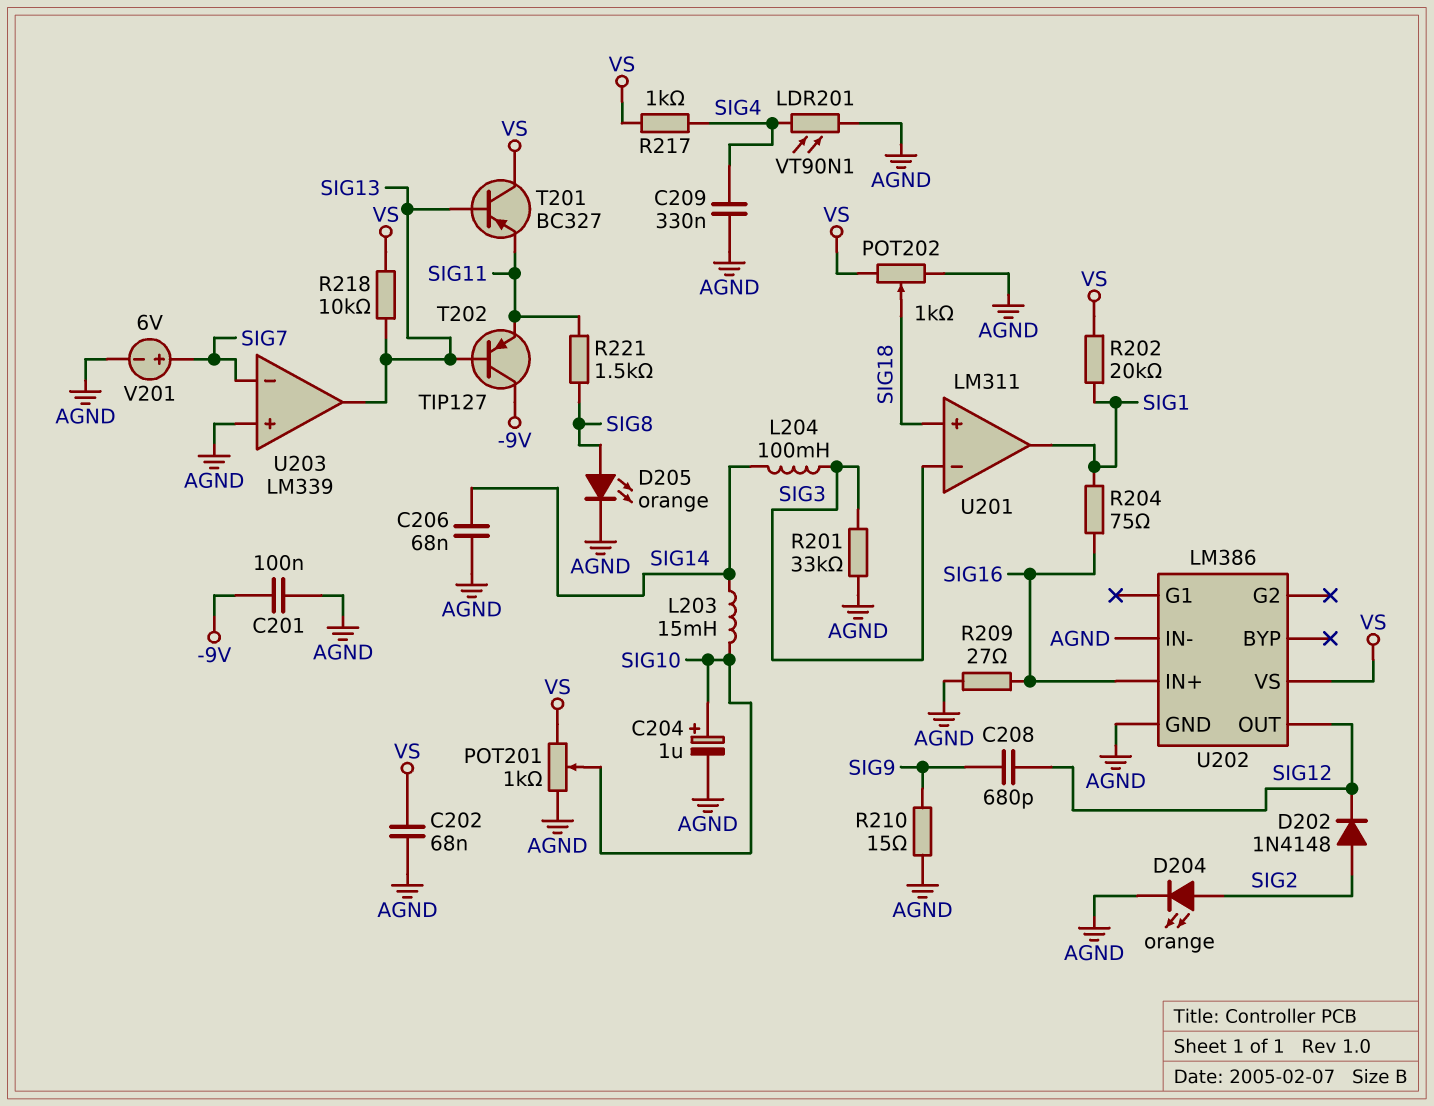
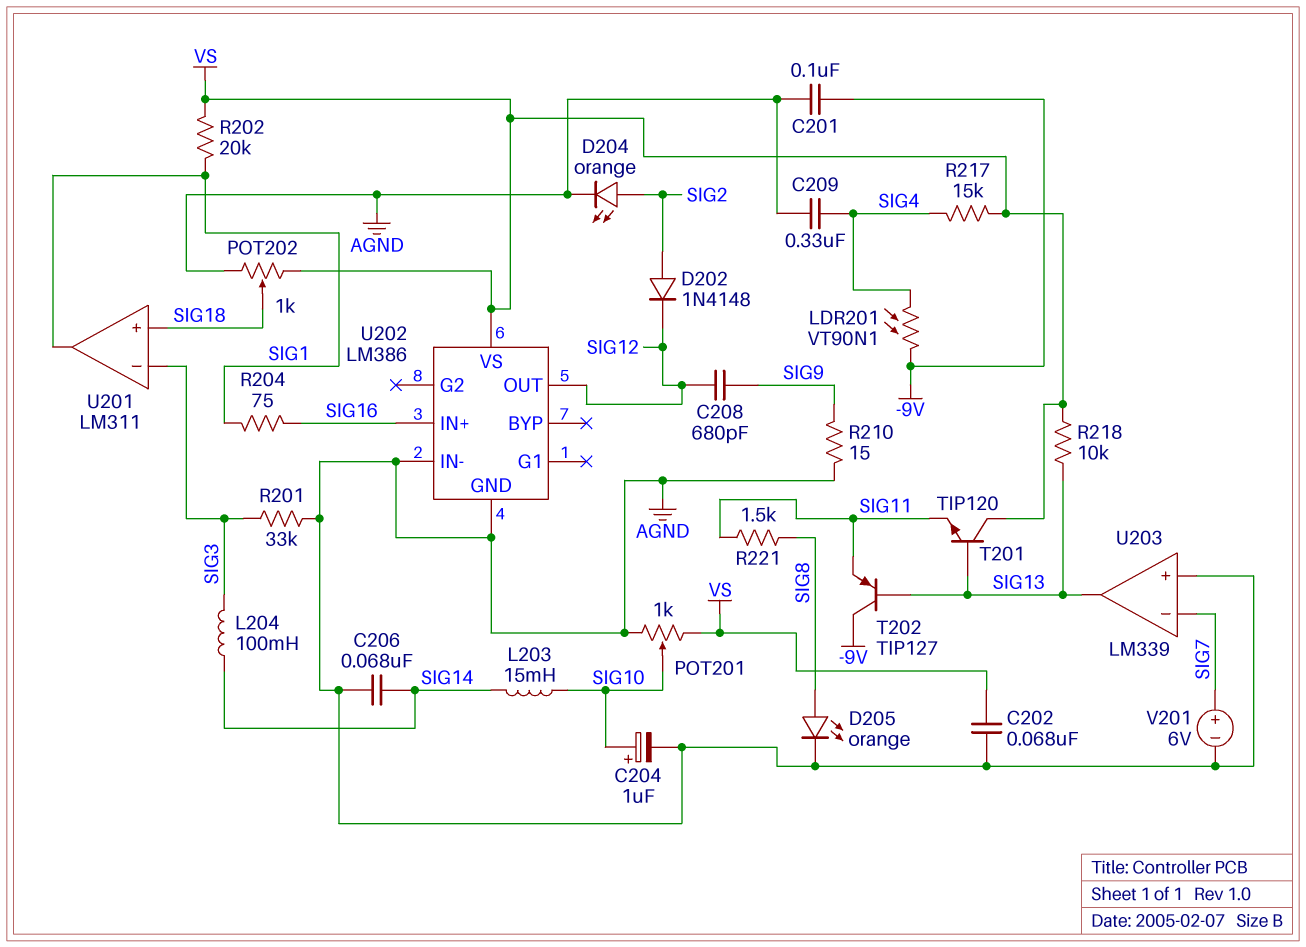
LDR201: VT90N1 (AGND, SIG4) -> VT90N1 (-9V, SIG4)
R209: 27 (AGND, SIG16) -> none
R217: 1k (SIG4, VS) -> 15k (SIG4, VS)
T201: PNP BC327 (B SIG13, C VS, E SIG11) -> NPN TIP120 (B SIG13, C VS, E SIG11)

